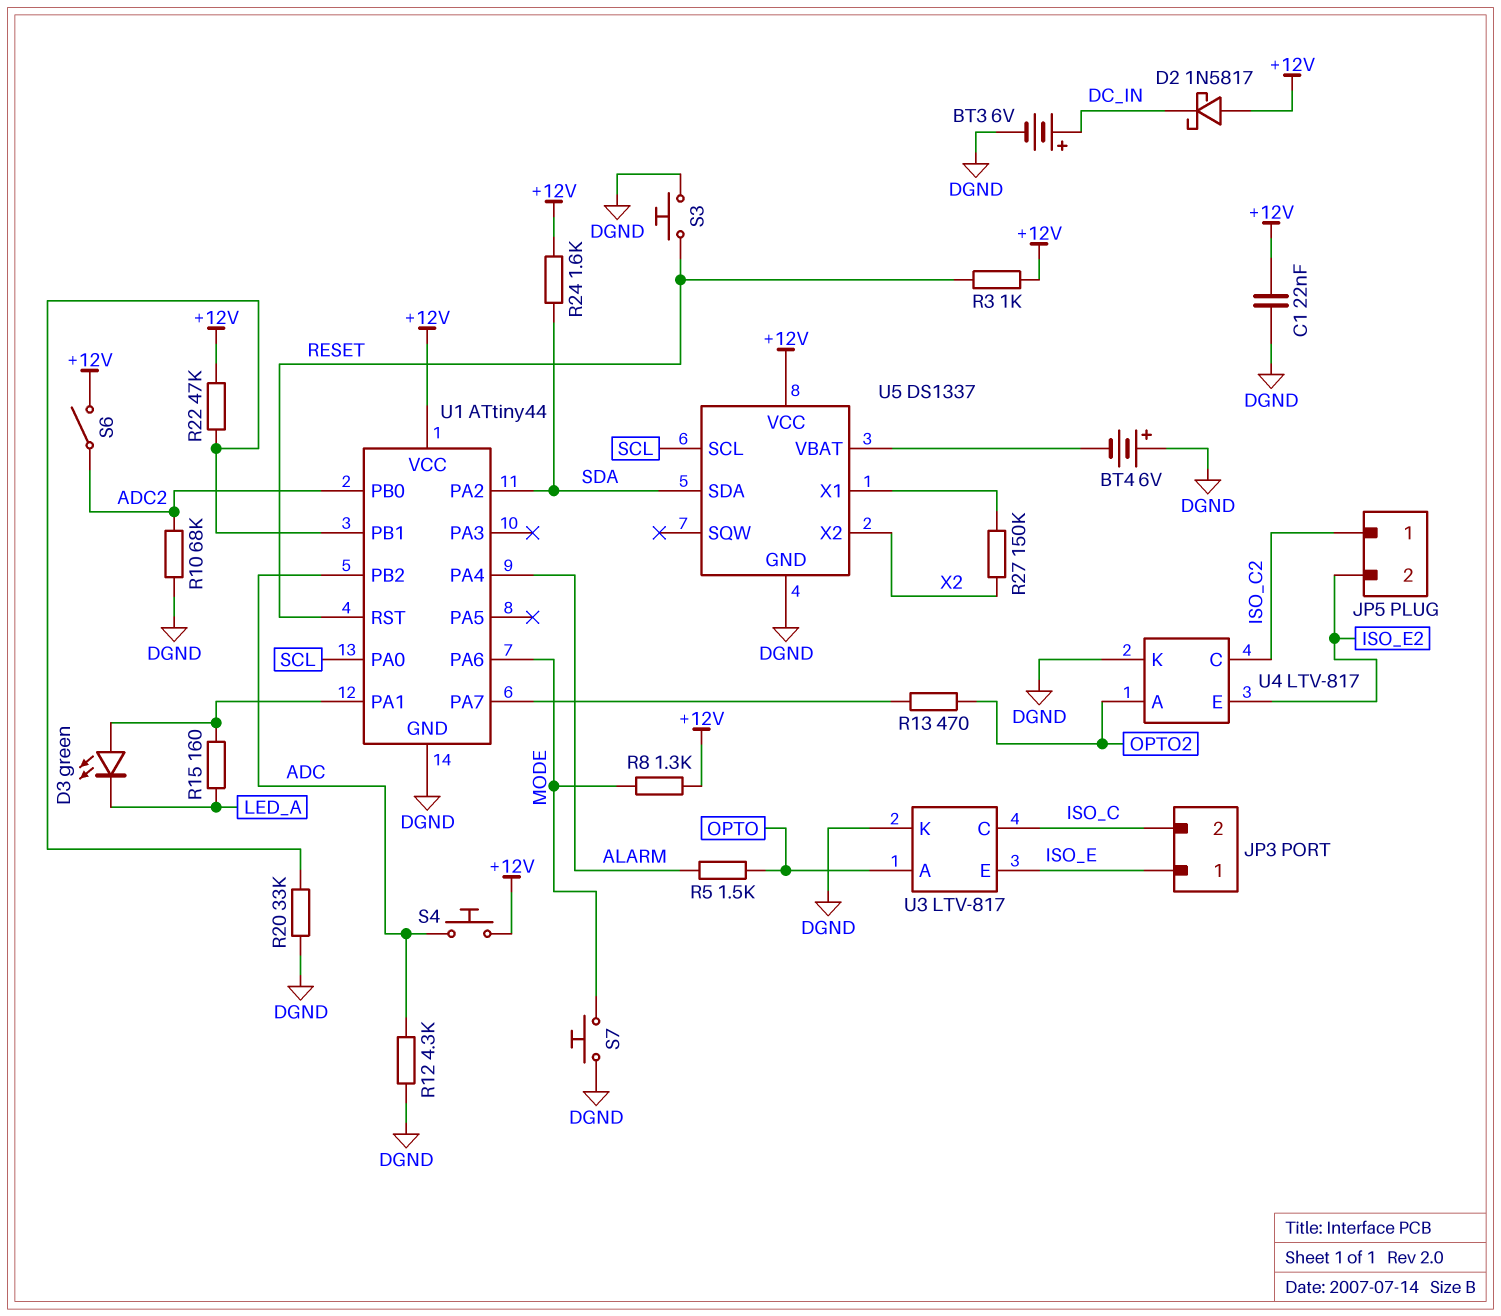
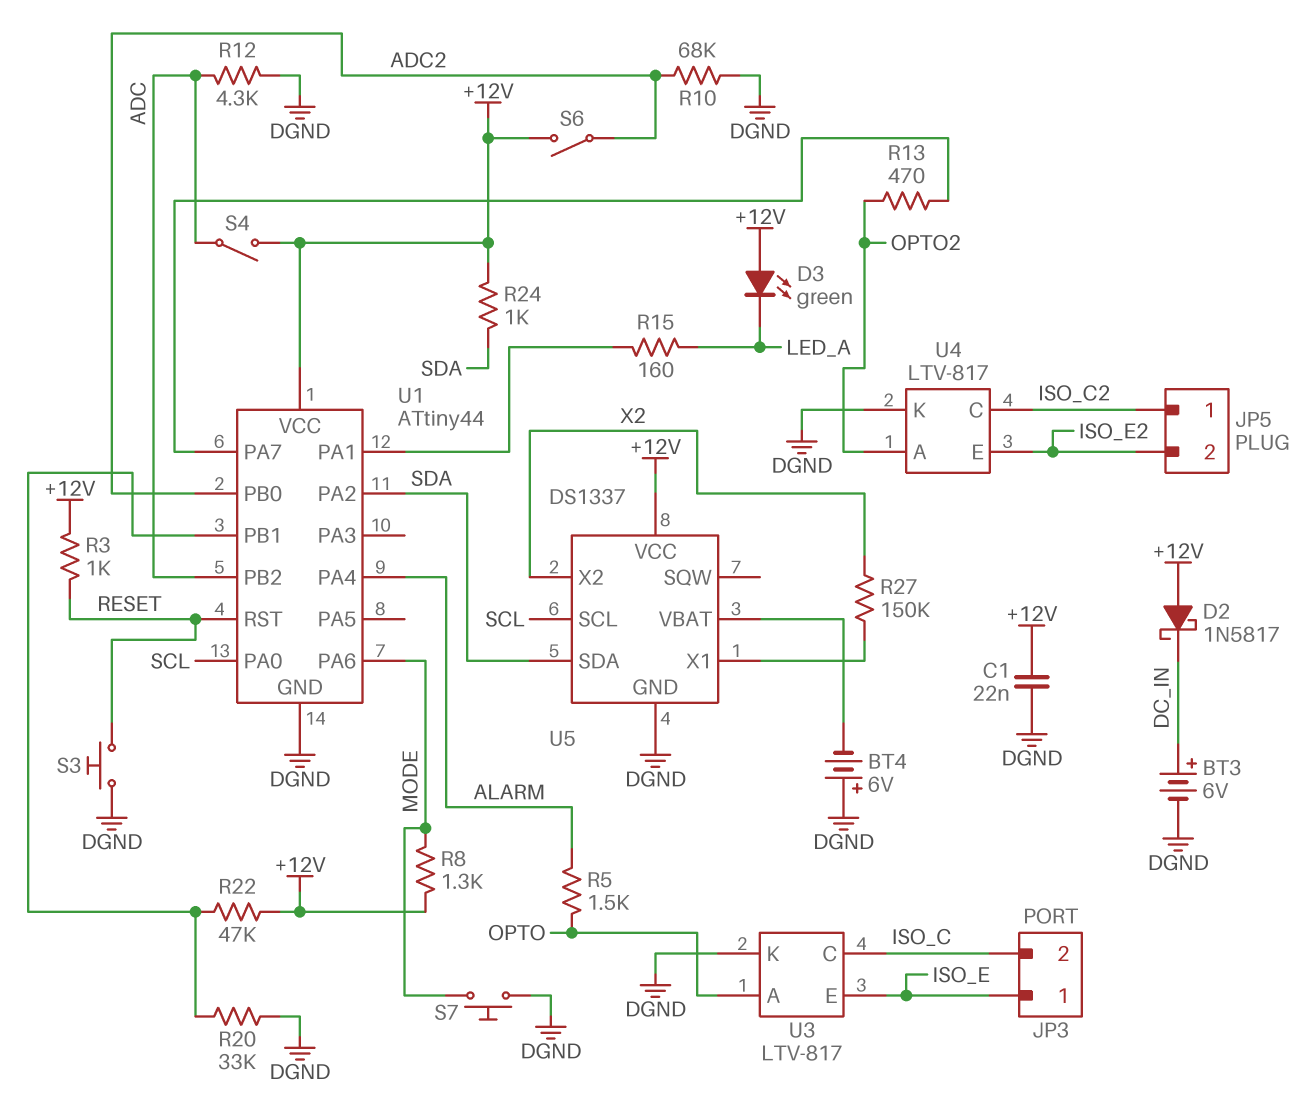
D3: LED green (A U1/PA1, K LED_A) -> LED green (A +12V, K LED_A)
R24: 1.6k (+12V, SDA) -> 1k (+12V, SDA)
S4: button (+12V, ADC) -> switch (+12V, ADC)

